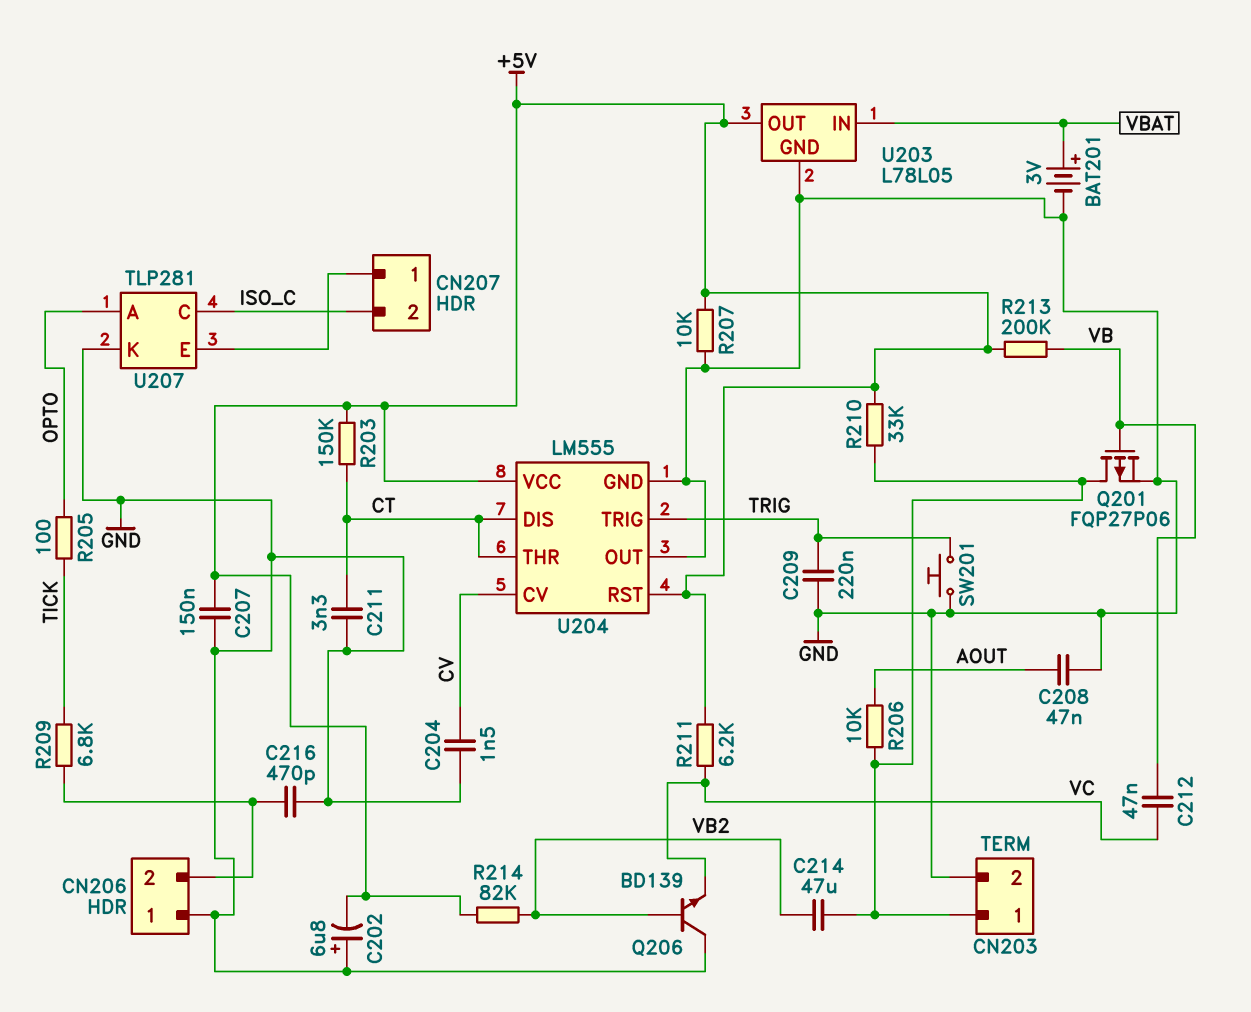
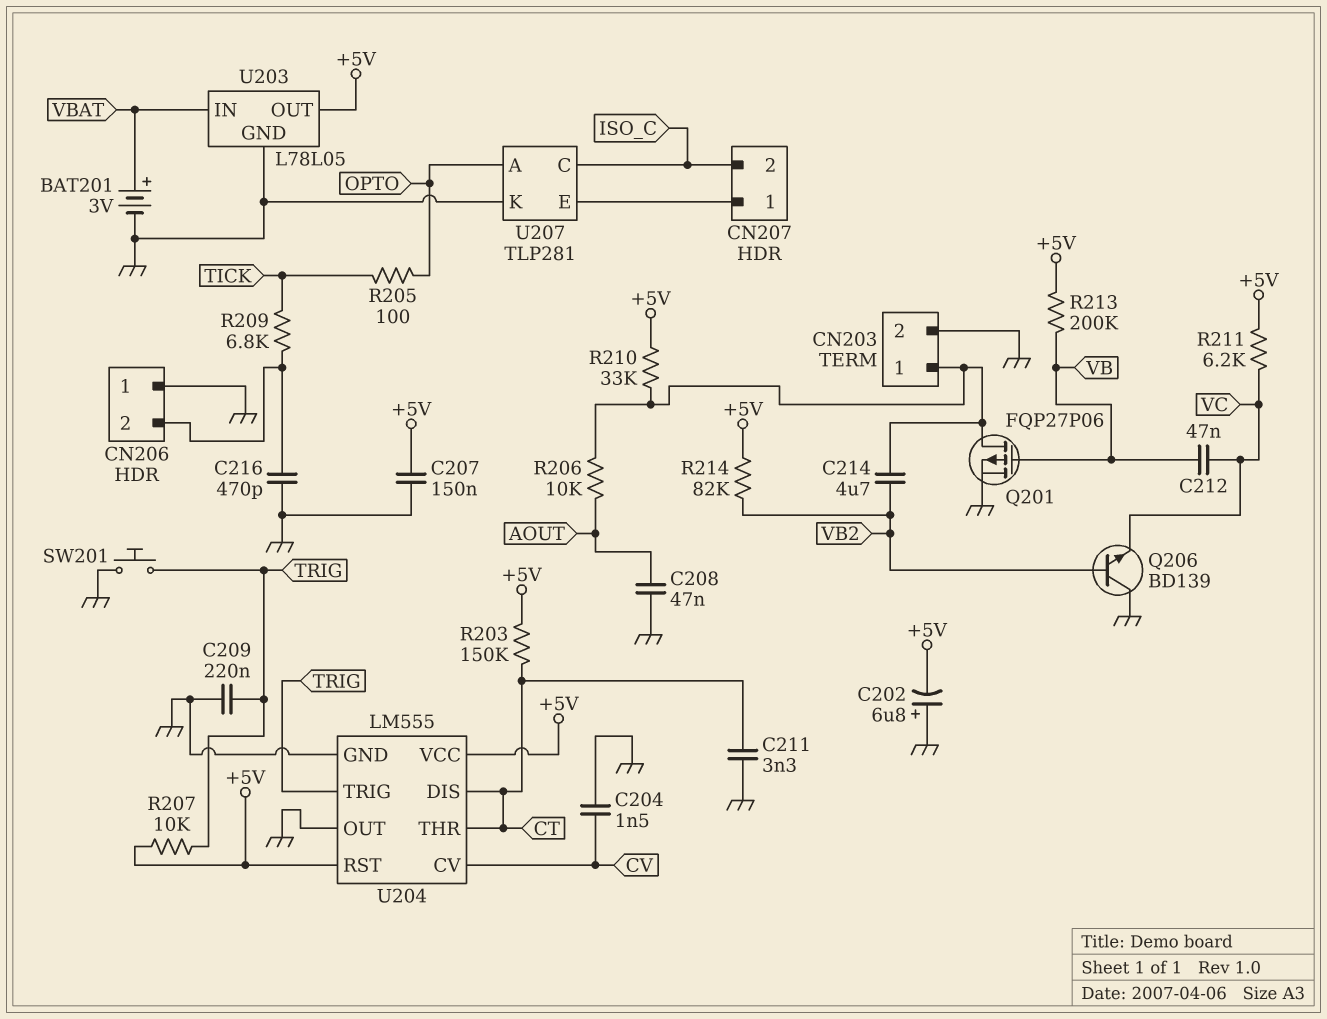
C214: 47uF (CN203/1, VB2) -> 4.7uF (CN203/1, VB2)
R207: 10k (+5V, GND) -> 10k (+5V, TRIG)

